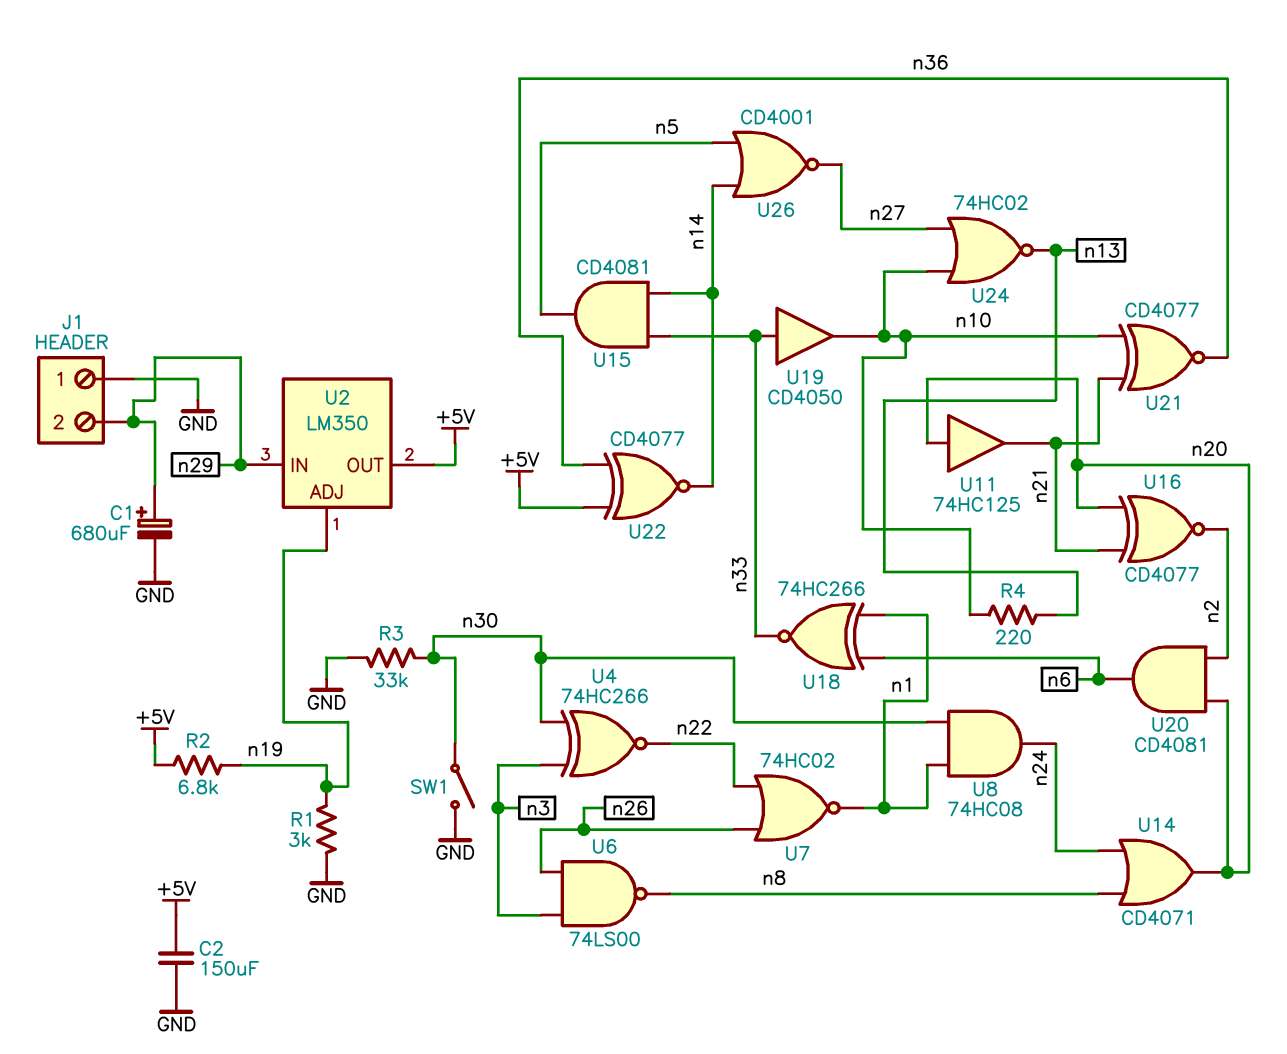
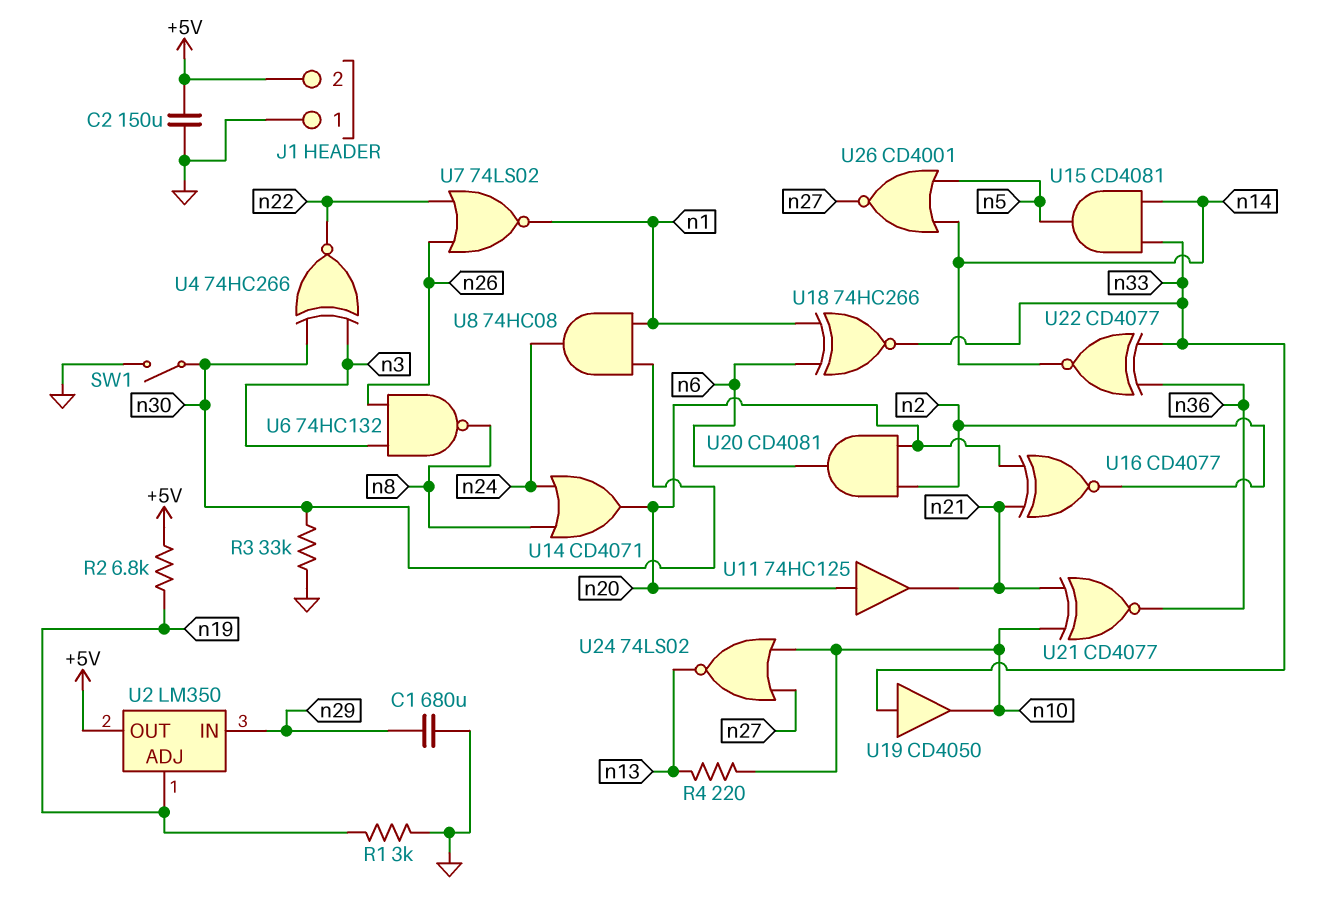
C1: 680uF (plus n29, minus GND) -> 680uF (GND, n29)
J1 pin 2: n29 -> +5V
U6: NAND 74LS00 (in n3, in n26, out n8) -> NAND 74HC132 (in n3, in n26, out n8)
U7: NOR 74HC02 (in n22, in n26, out n1) -> NOR 74LS02 (in n22, in n26, out n1)
U22: XNOR CD4077 (in +5V, in n36, out n14) -> XNOR CD4077 (in n33, in n36, out n14)
U24: NOR 74HC02 (in n10, in n27, out n13) -> NOR 74LS02 (in n10, in n27, out n13)

